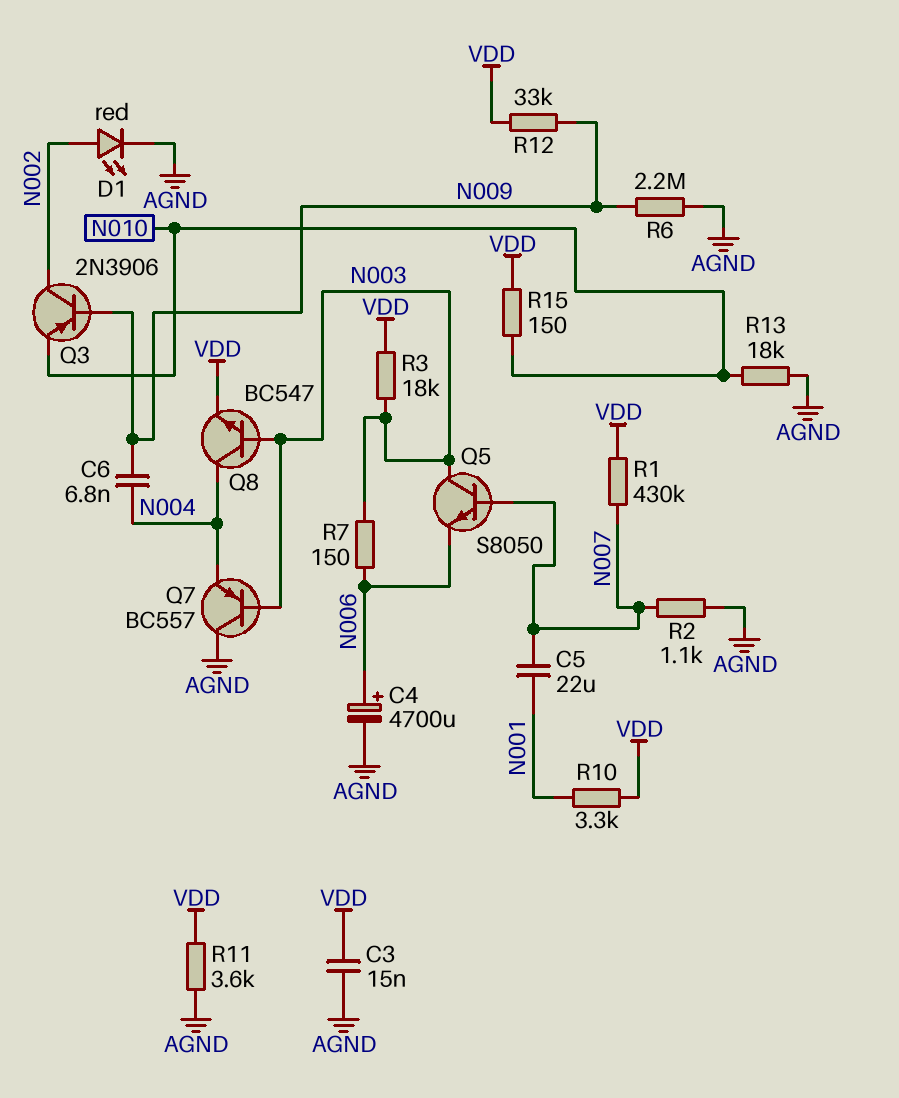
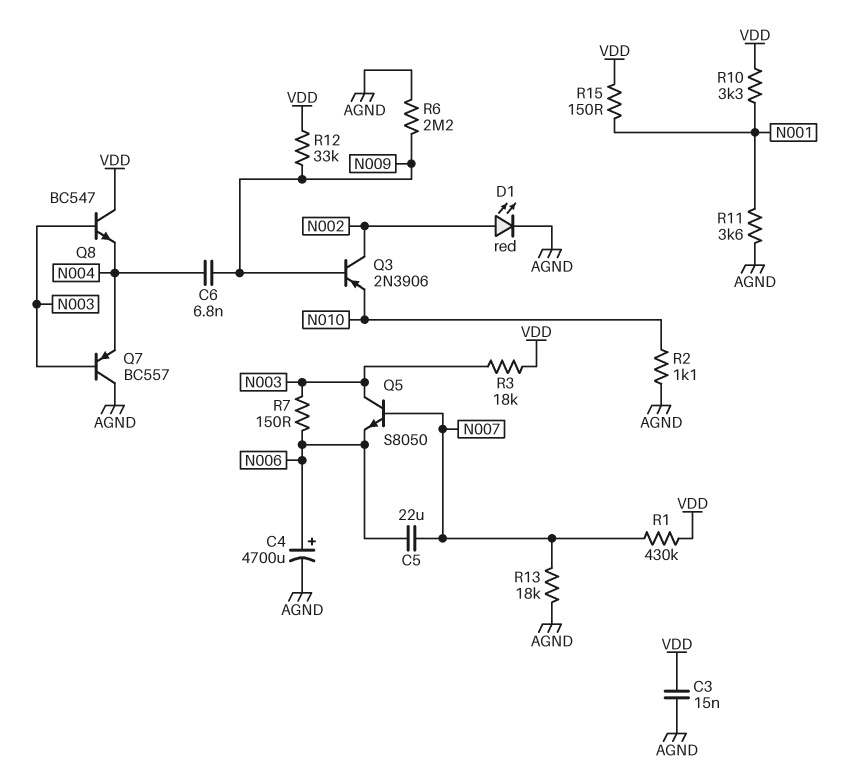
C5: 22uF (N001, N007) -> 22uF (N006, N007)
Q8: NPN BC547 (B N003, C N004, E VDD) -> NPN BC547 (B N003, C VDD, E N004)
R2: 1.1k (AGND, N007) -> 1.1k (AGND, N010)
R11: 3.6k (AGND, VDD) -> 3.6k (AGND, N001)
R13: 18k (AGND, N010) -> 18k (AGND, N007)
R15: 150 (N010, VDD) -> 150 (N001, VDD)

